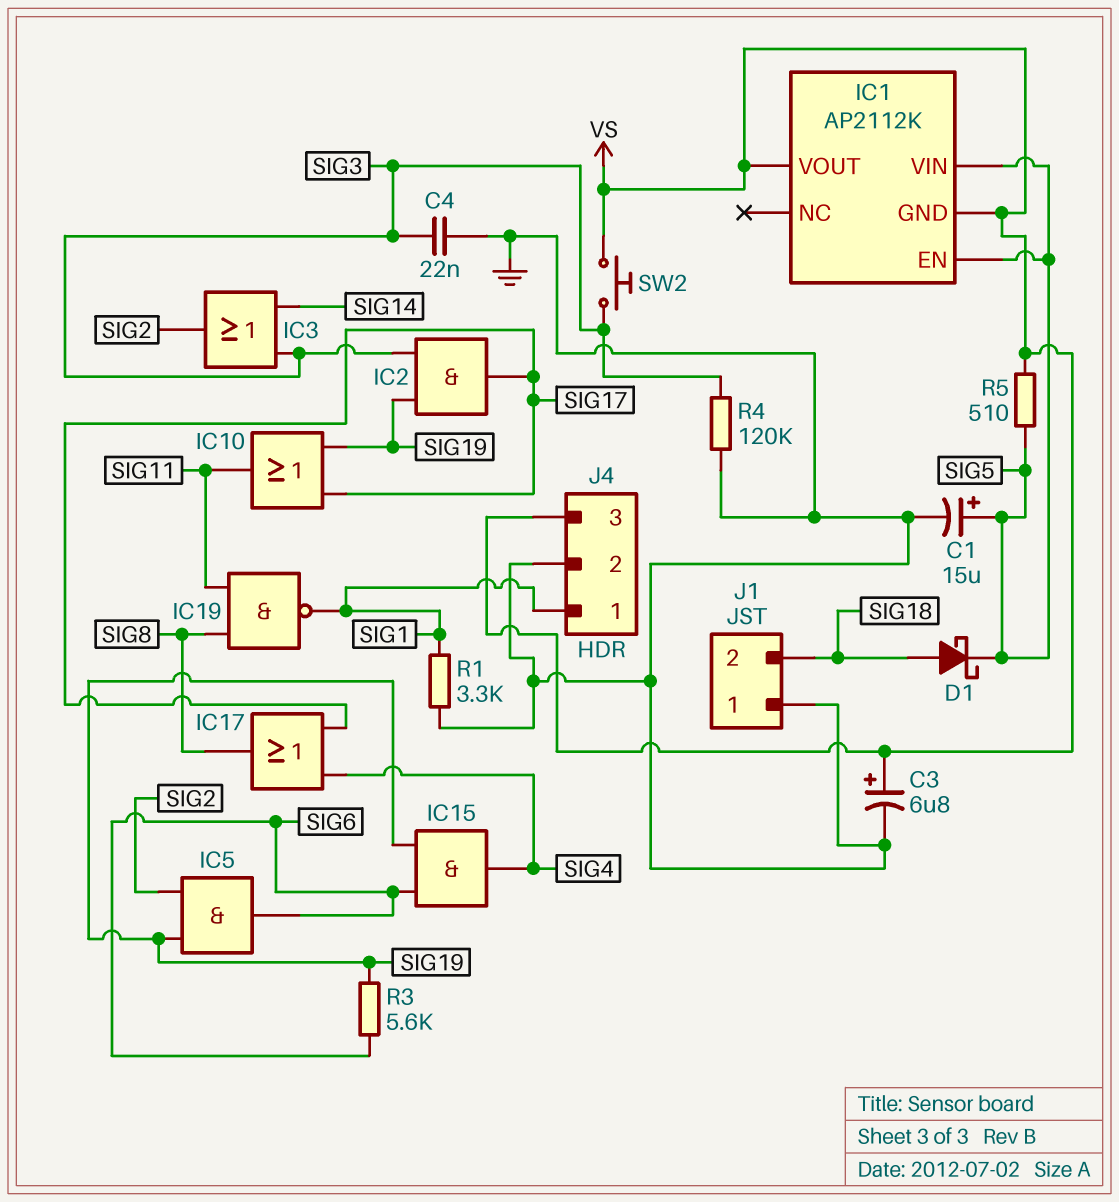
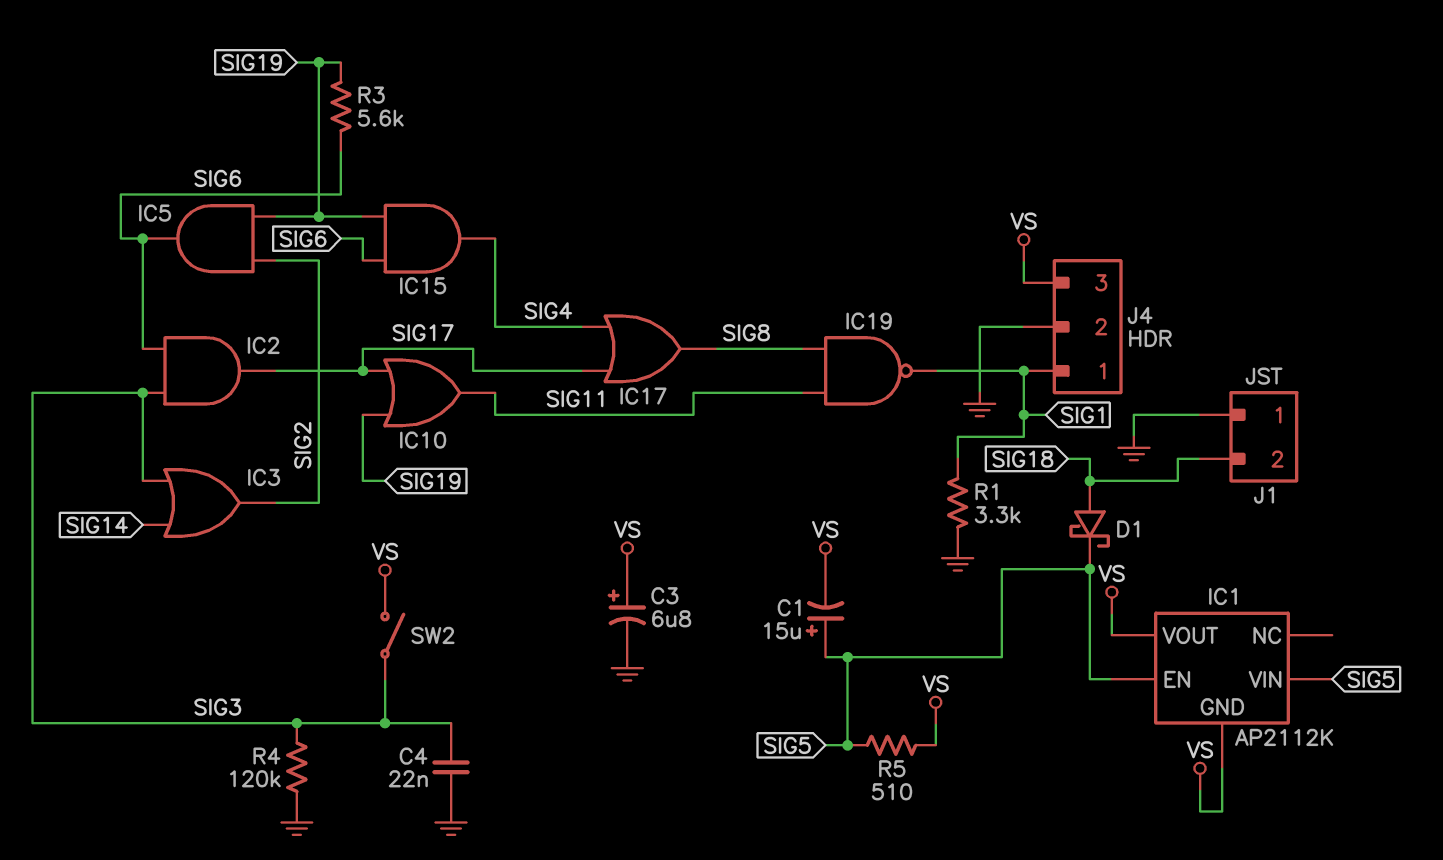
C1: 15uF (plus SIG5, minus GND) -> 15uF (plus SIG5, minus VS)
IC2: AND (in SIG3, in SIG19, out SIG17) -> AND (in SIG3, in SIG6, out SIG17)
SW2: button (SIG3, VS) -> switch (SIG3, VS)

